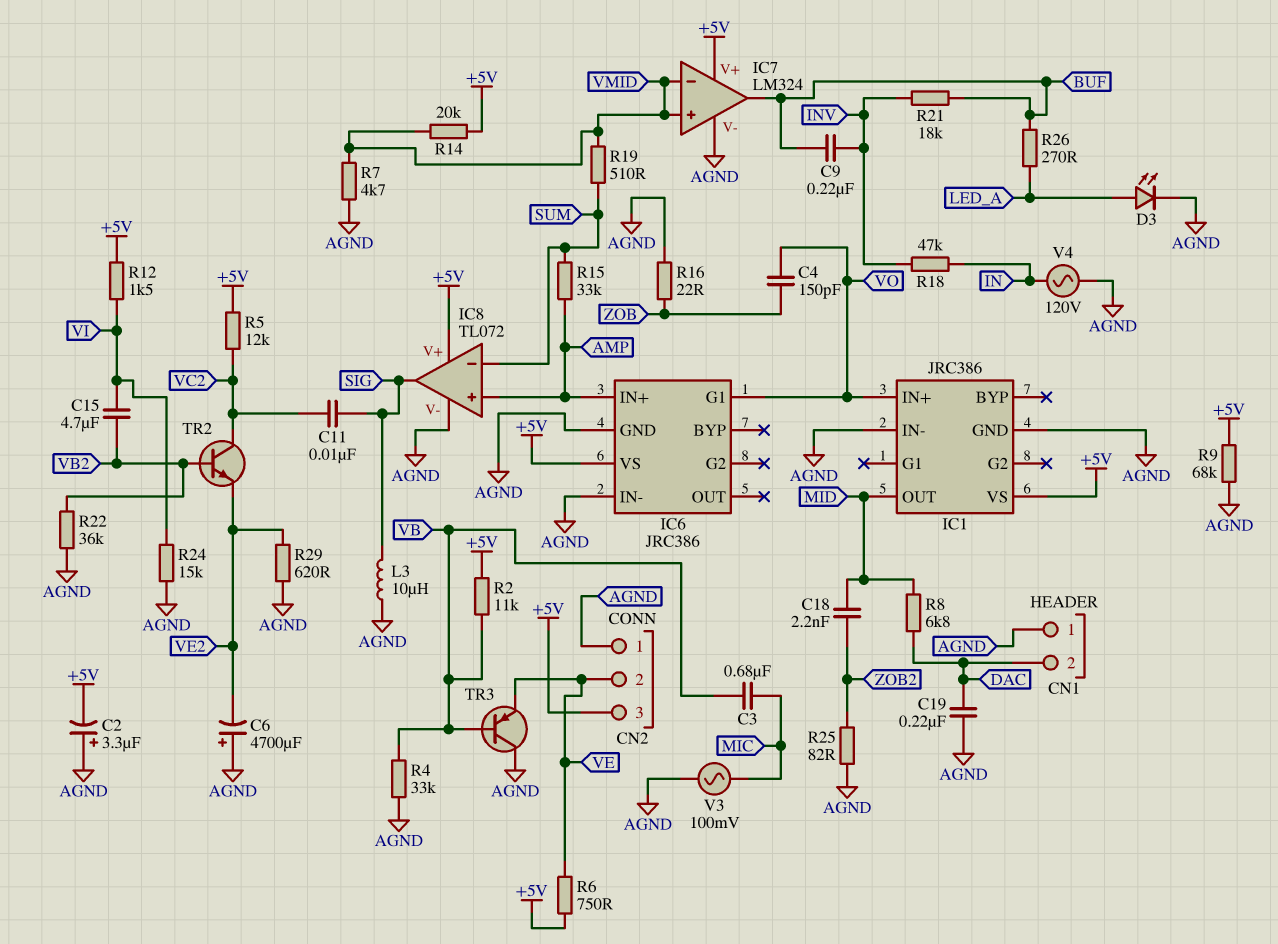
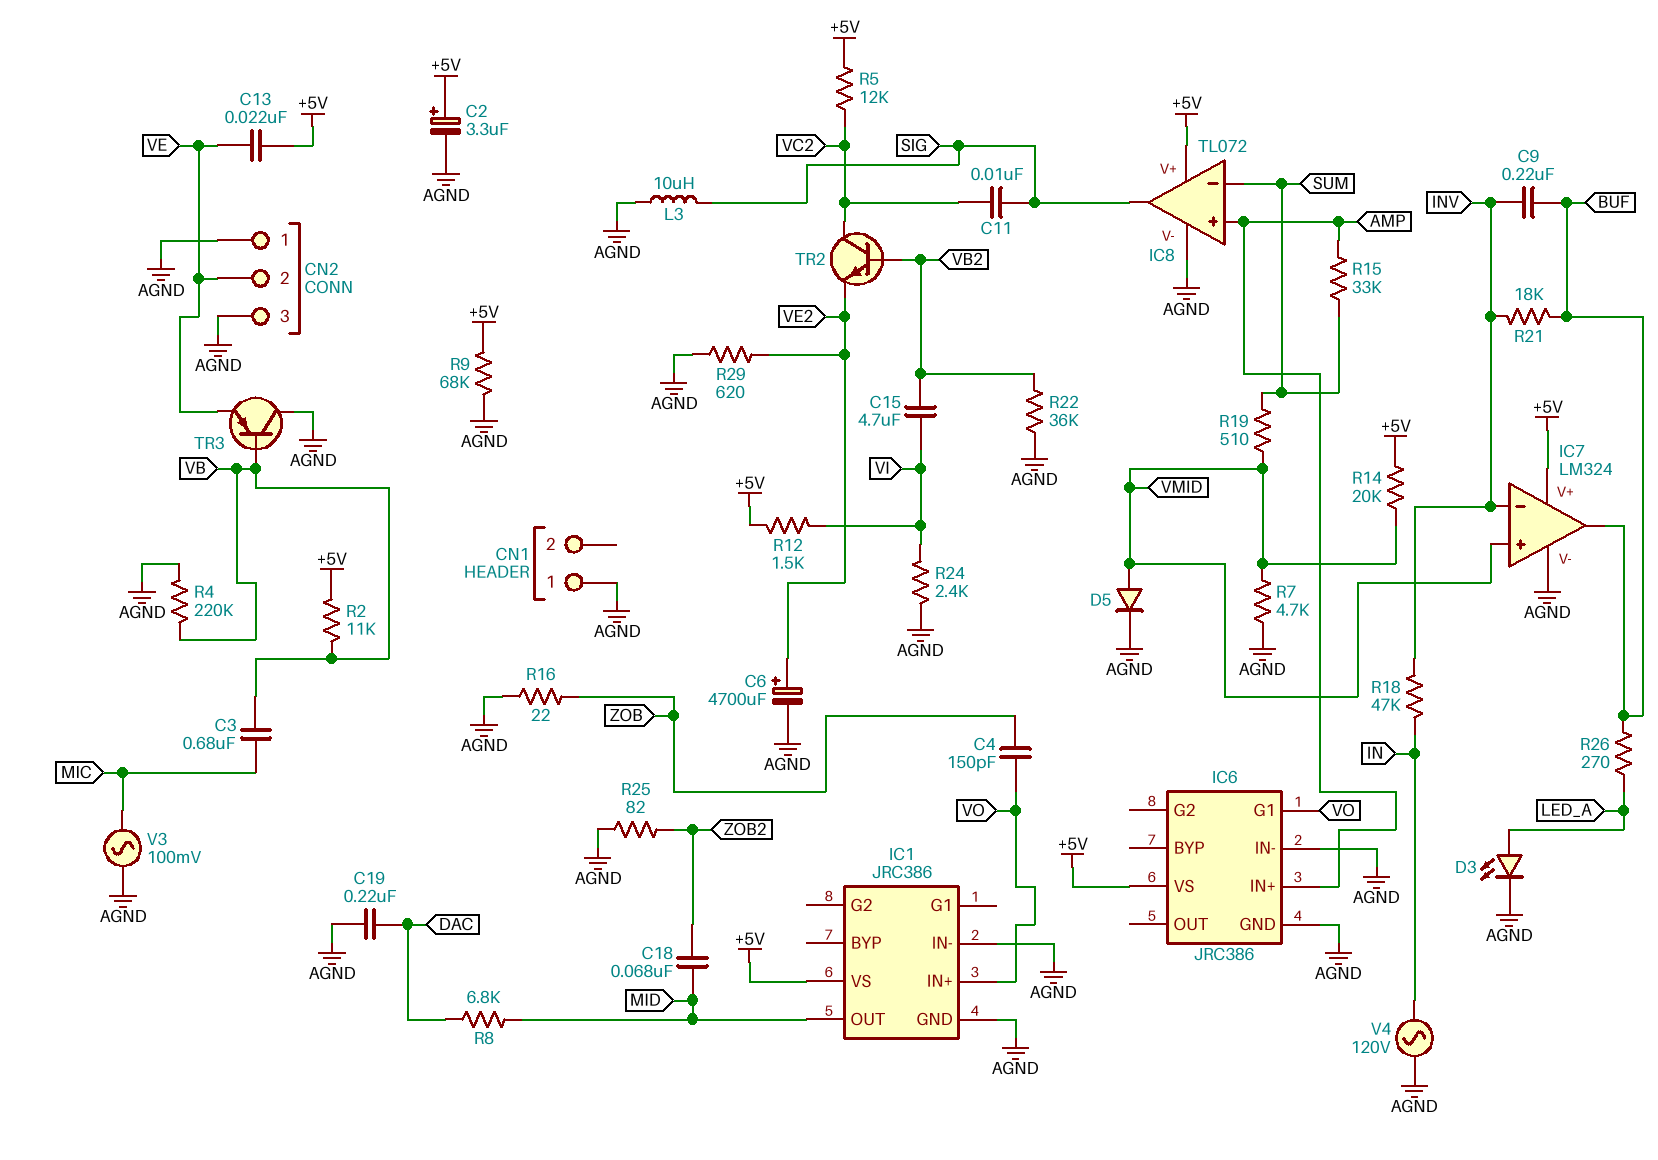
C2: 3.3uF (plus AGND, minus +5V) -> 3.3uF (plus +5V, minus AGND)
C6: 4700uF (plus AGND, minus VE2) -> 4700uF (plus VE2, minus AGND)
C13: none -> 22nF (+5V, VE)
C18: 2.2nF (MID, ZOB2) -> 68nF (MID, ZOB2)
CN1 pin 2: DAC -> none
CN2 pin 3: +5V -> AGND
D5: none -> diode (A VMID, K AGND)
IC7 pin in-: VMID -> INV
R4: 33k (AGND, VB) -> 220k (AGND, VB)
R6: 750 (+5V, VE) -> none
R24: 15k (AGND, VI) -> 2.4k (AGND, VI)

